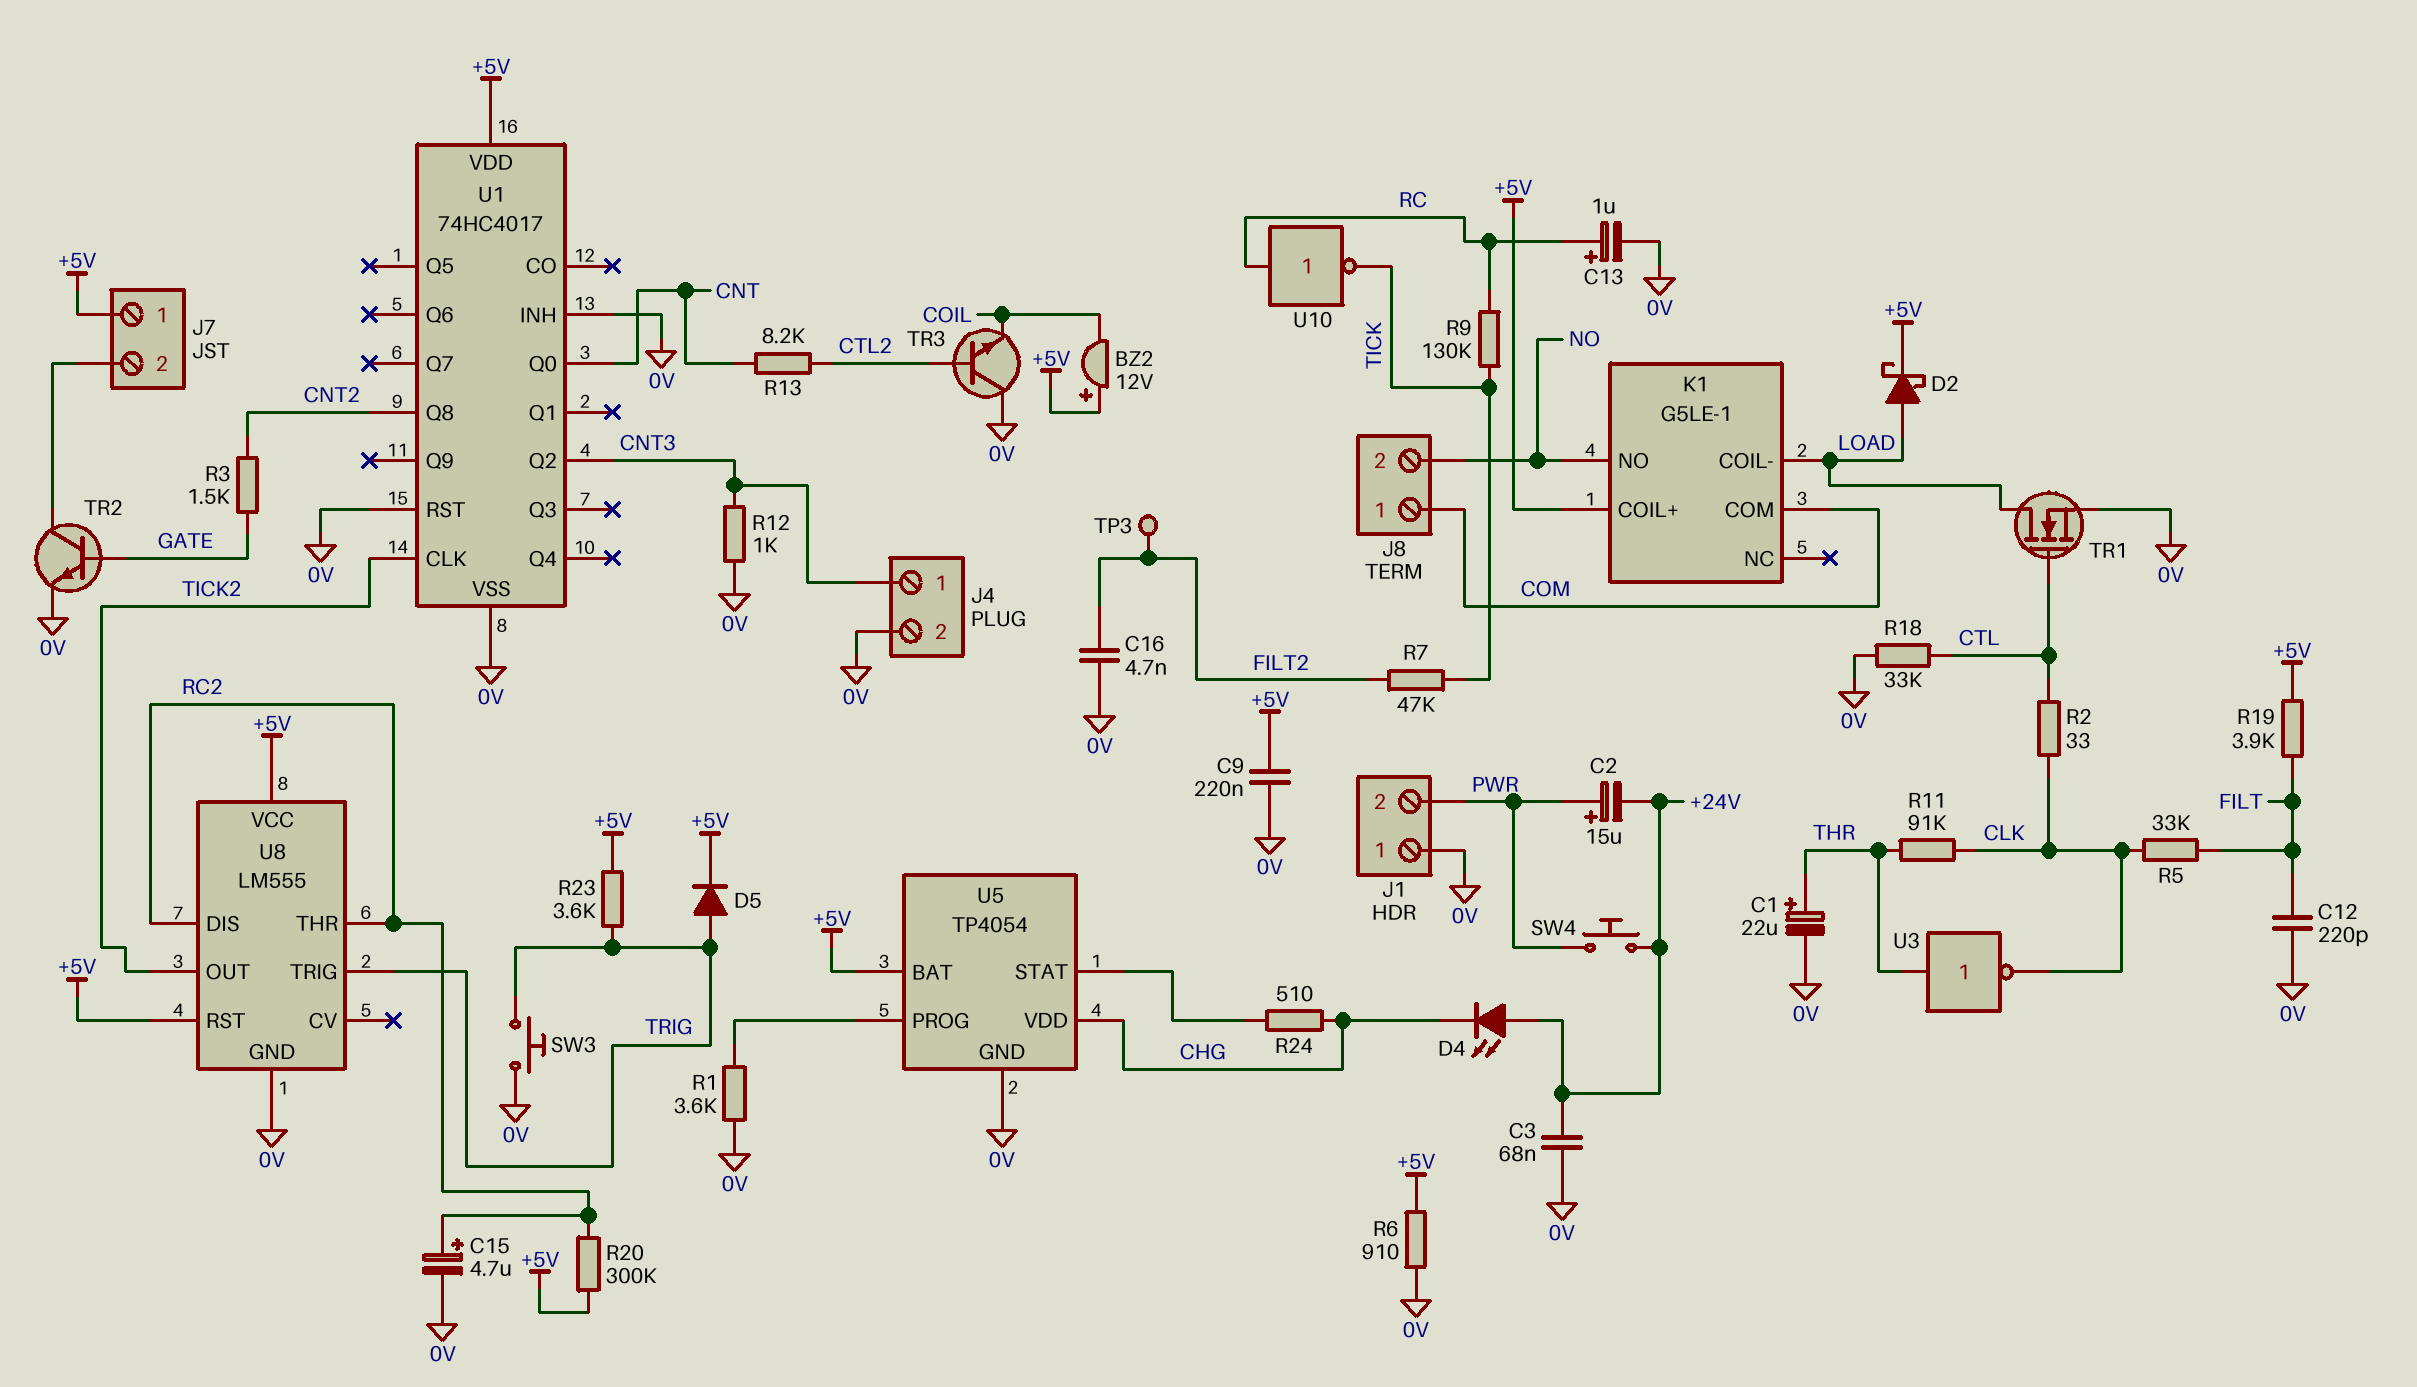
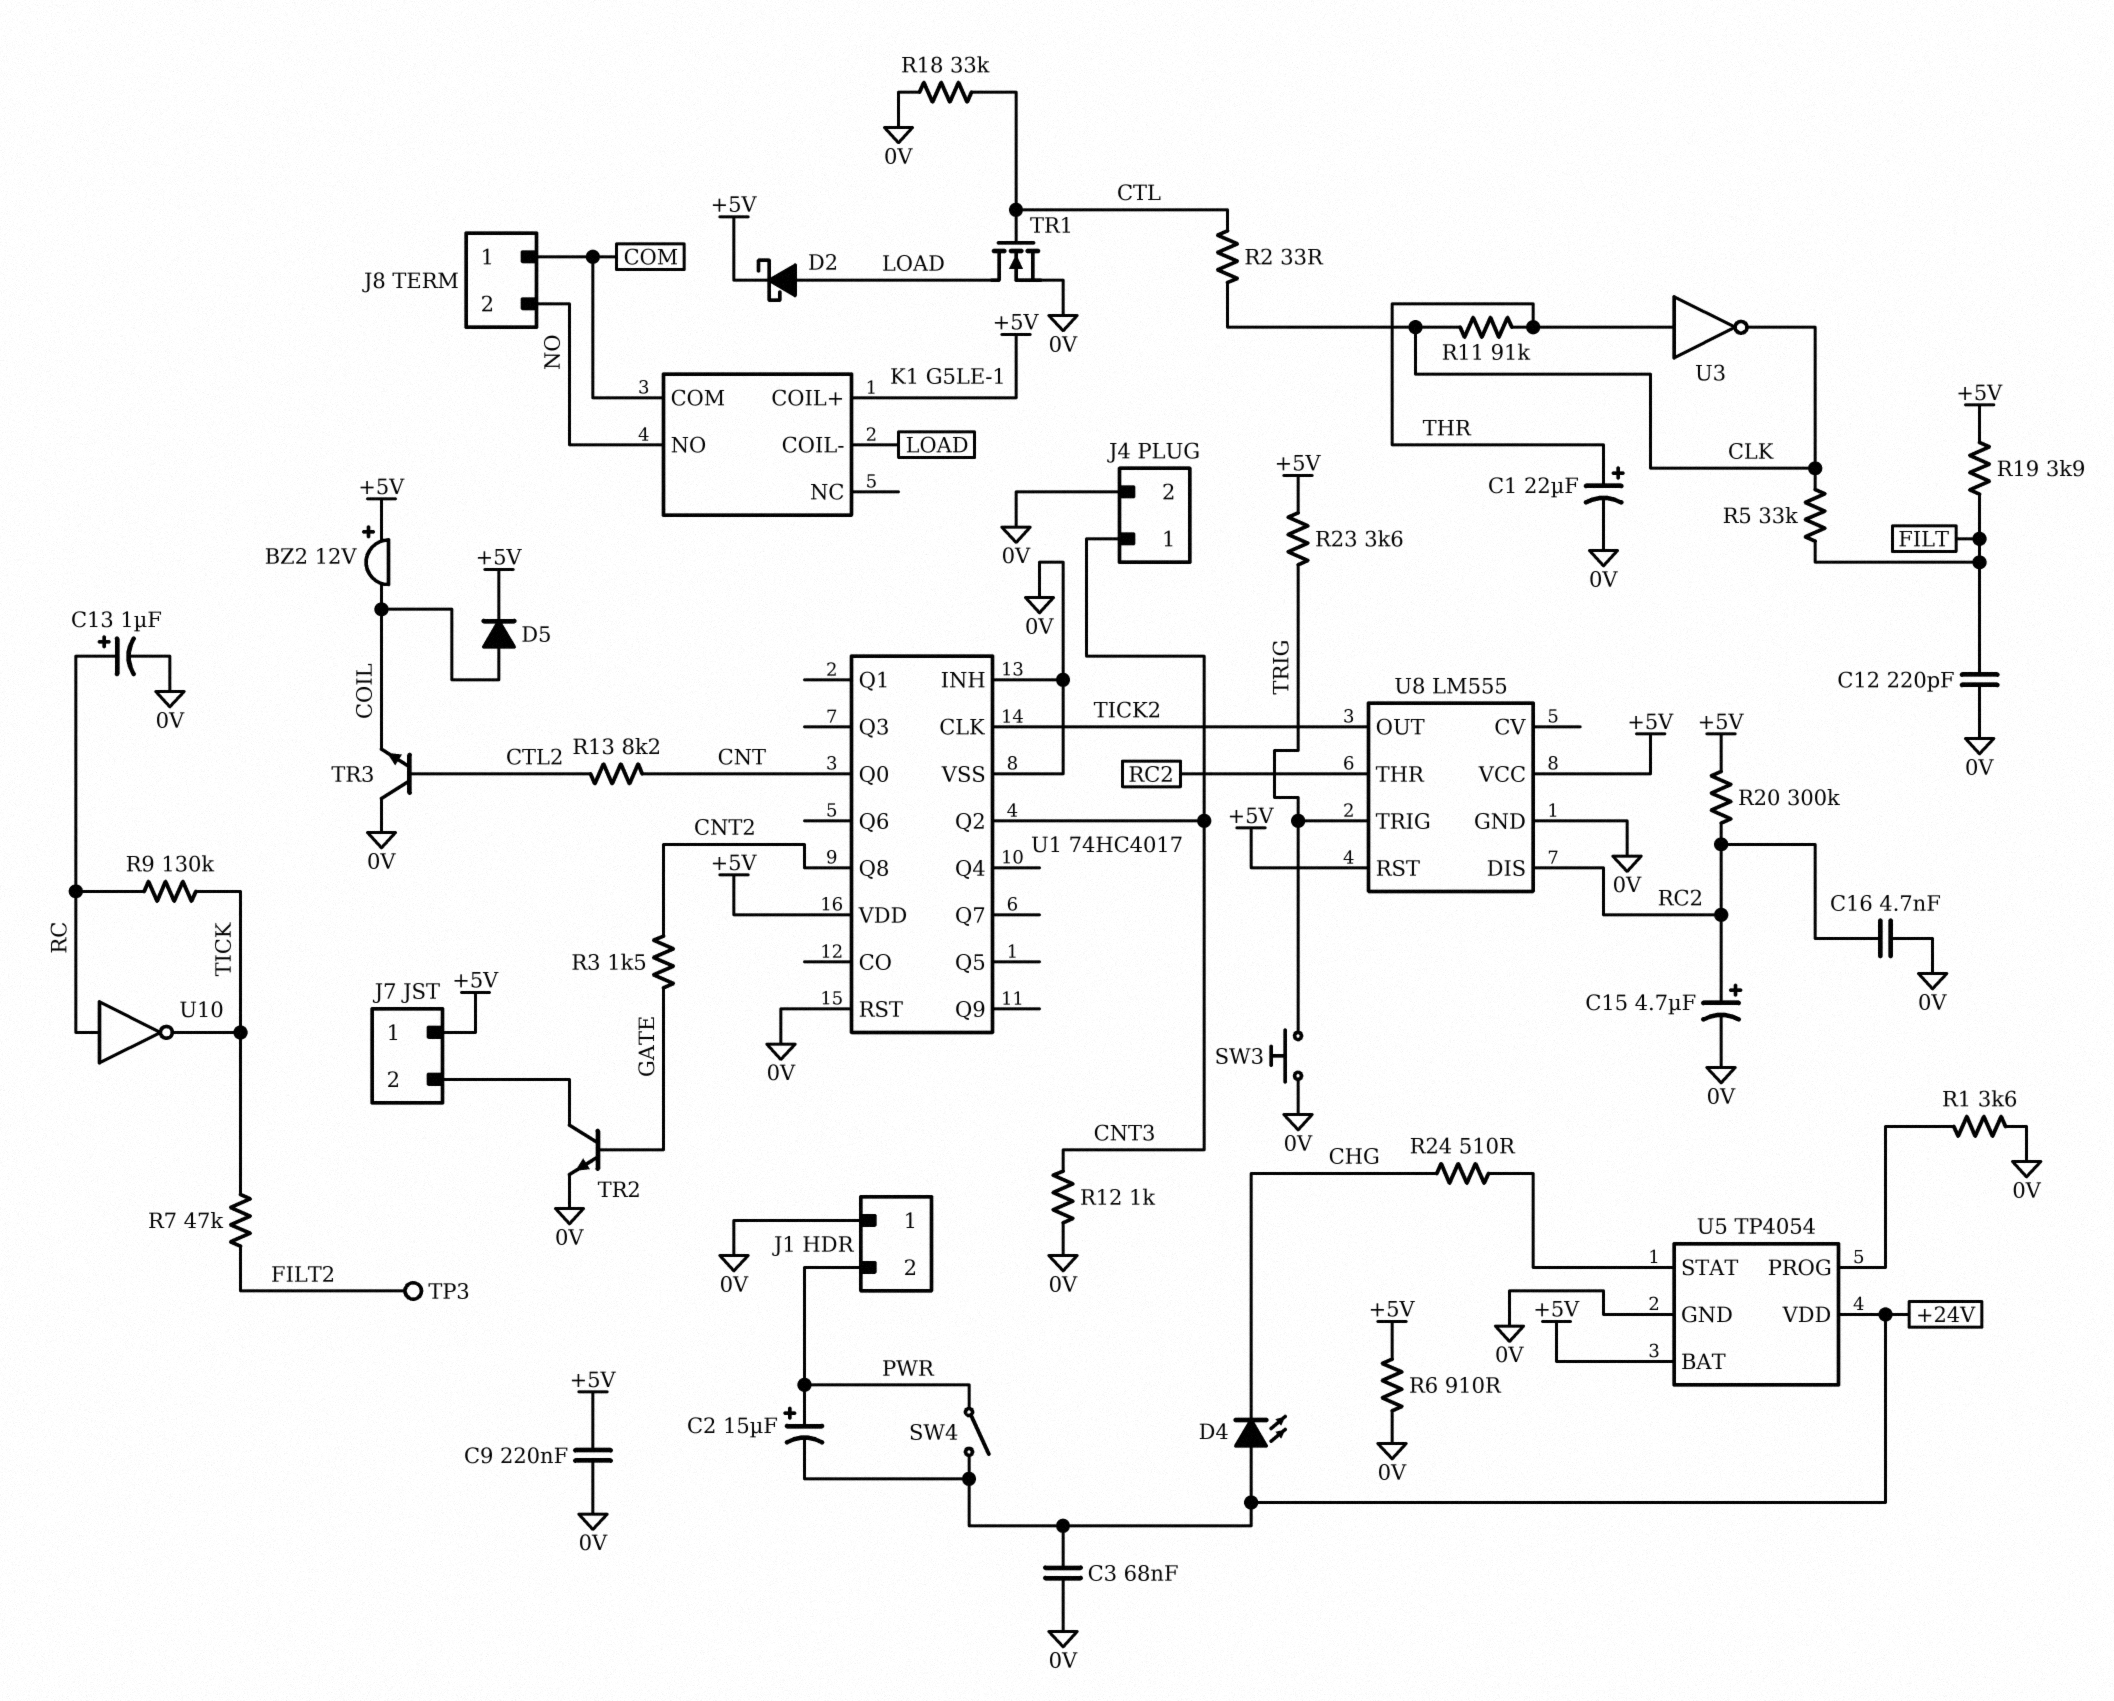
C16: 4.7nF (0V, FILT2) -> 4.7nF (0V, RC2)
D5: diode (A TRIG, K +5V) -> diode (A COIL, K +5V)
SW4: button (+24V, PWR) -> switch (+24V, PWR)
U5 pin VDD: CHG -> +24V

